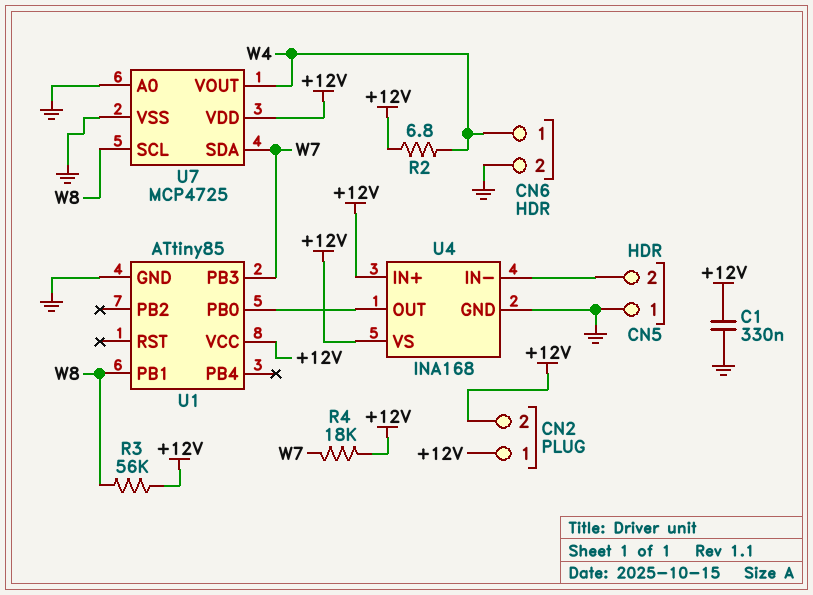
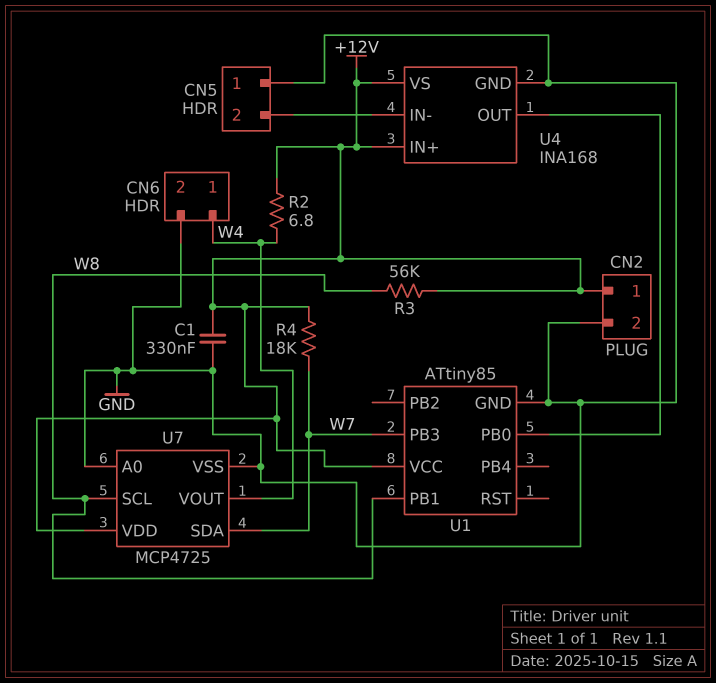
CN2 pin 2: +12V -> GND

